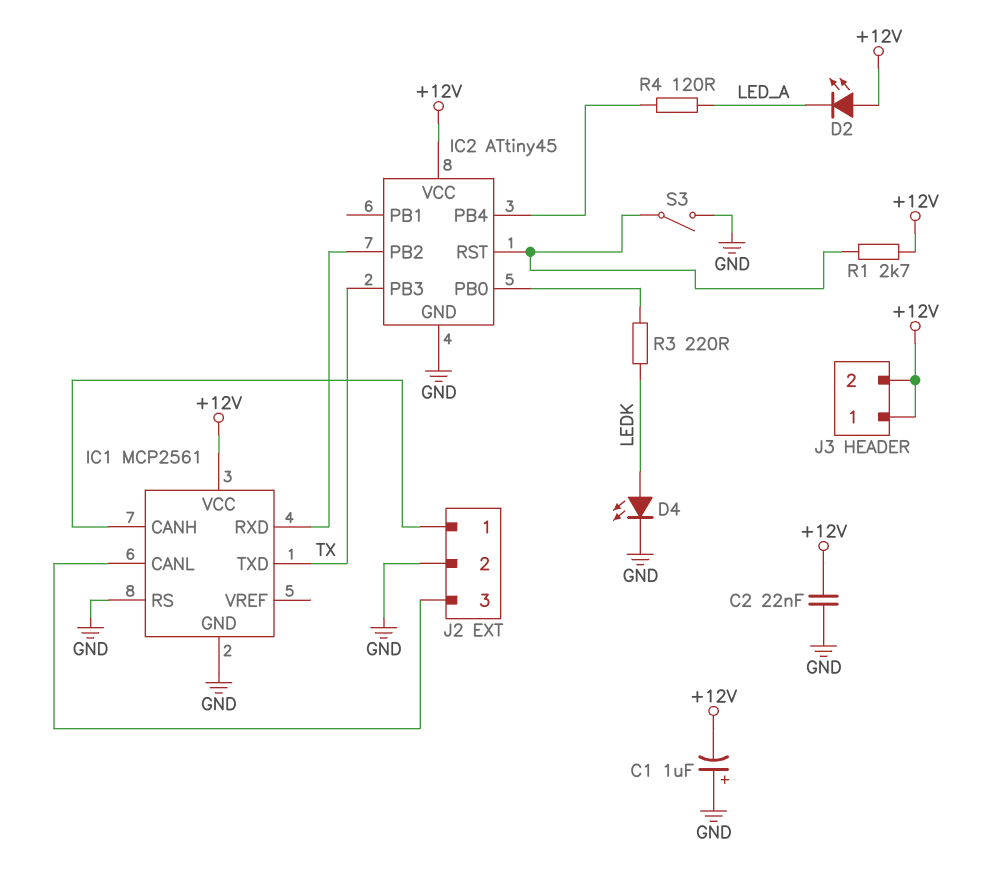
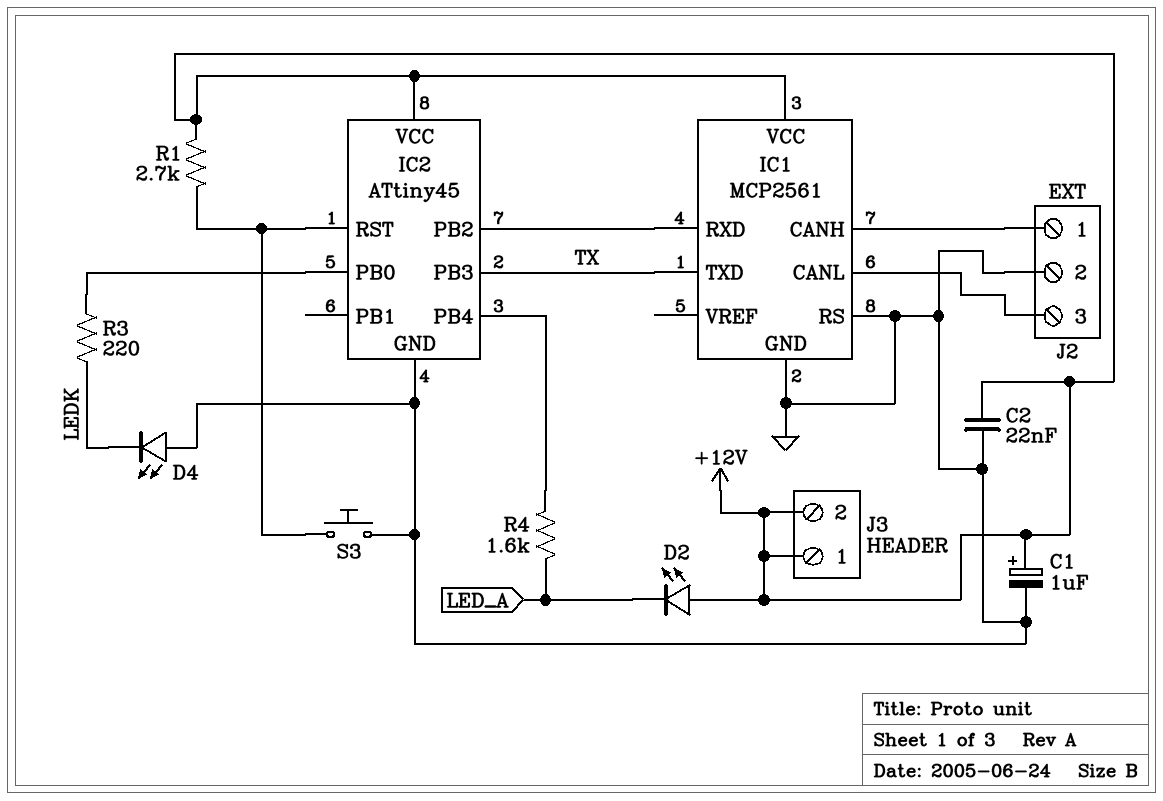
C1: 1uF (plus GND, minus +12V) -> 1uF (plus +12V, minus GND)
D4: LED (A LEDK, K GND) -> LED (A GND, K LEDK)
R4: 120 (IC2/PB4, LED_A) -> 1.6k (IC2/PB4, LED_A)
S3: switch (GND, IC2/RST) -> button (GND, IC2/RST)

